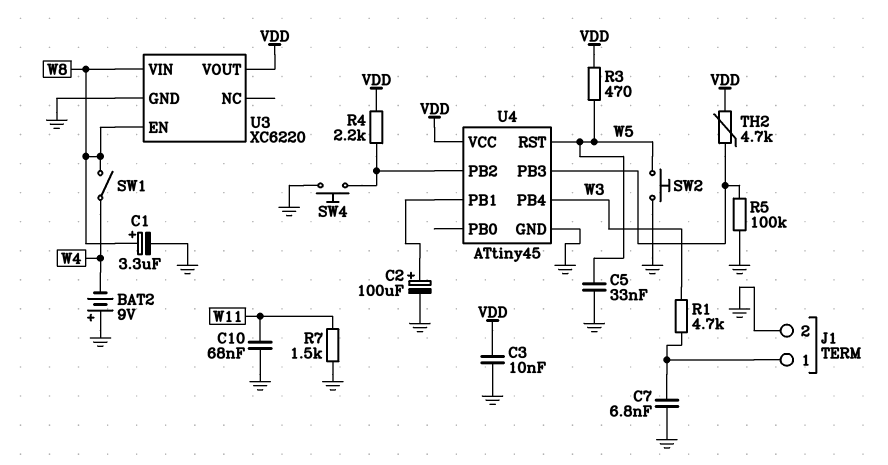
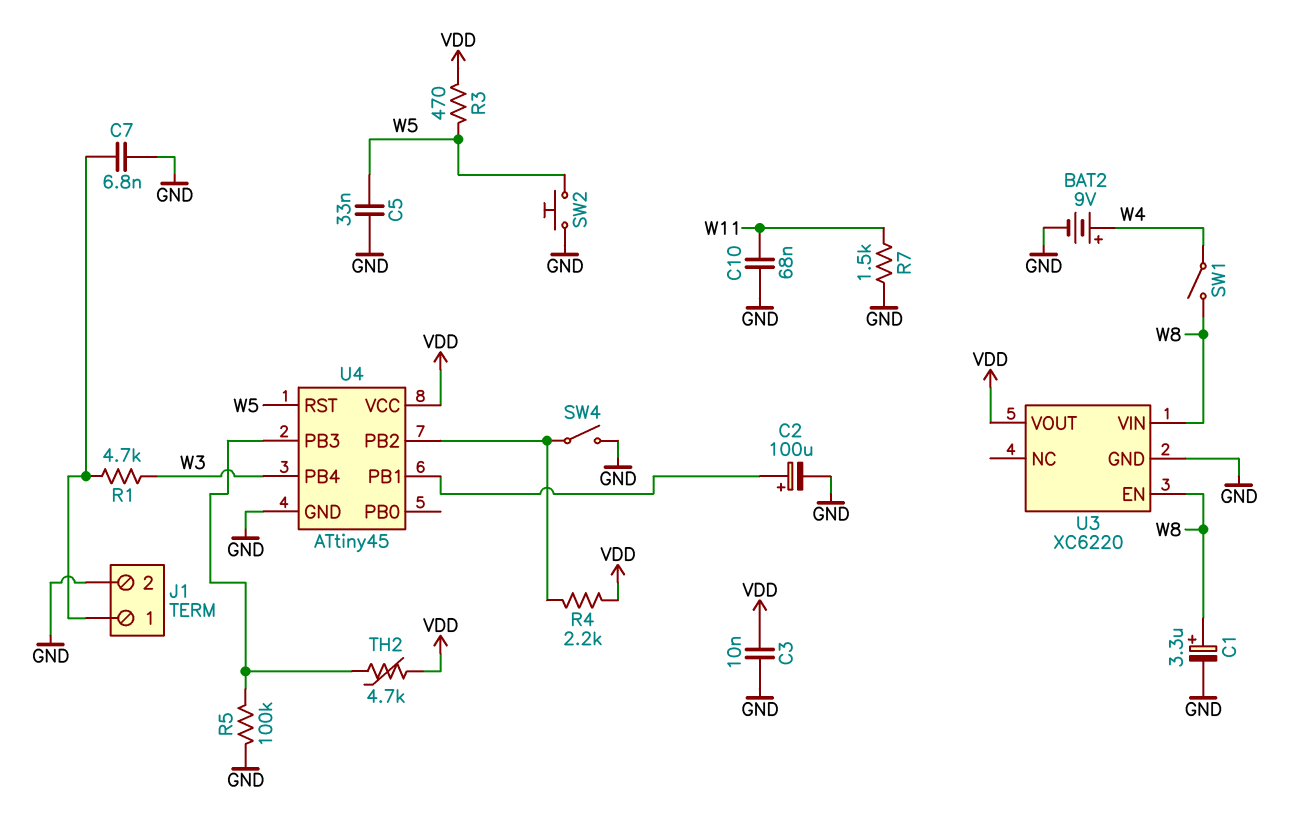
BAT2: 9V (plus GND, minus W4) -> 9V (plus W4, minus GND)
SW4: button (GND, U4/PB2) -> switch (GND, U4/PB2)

